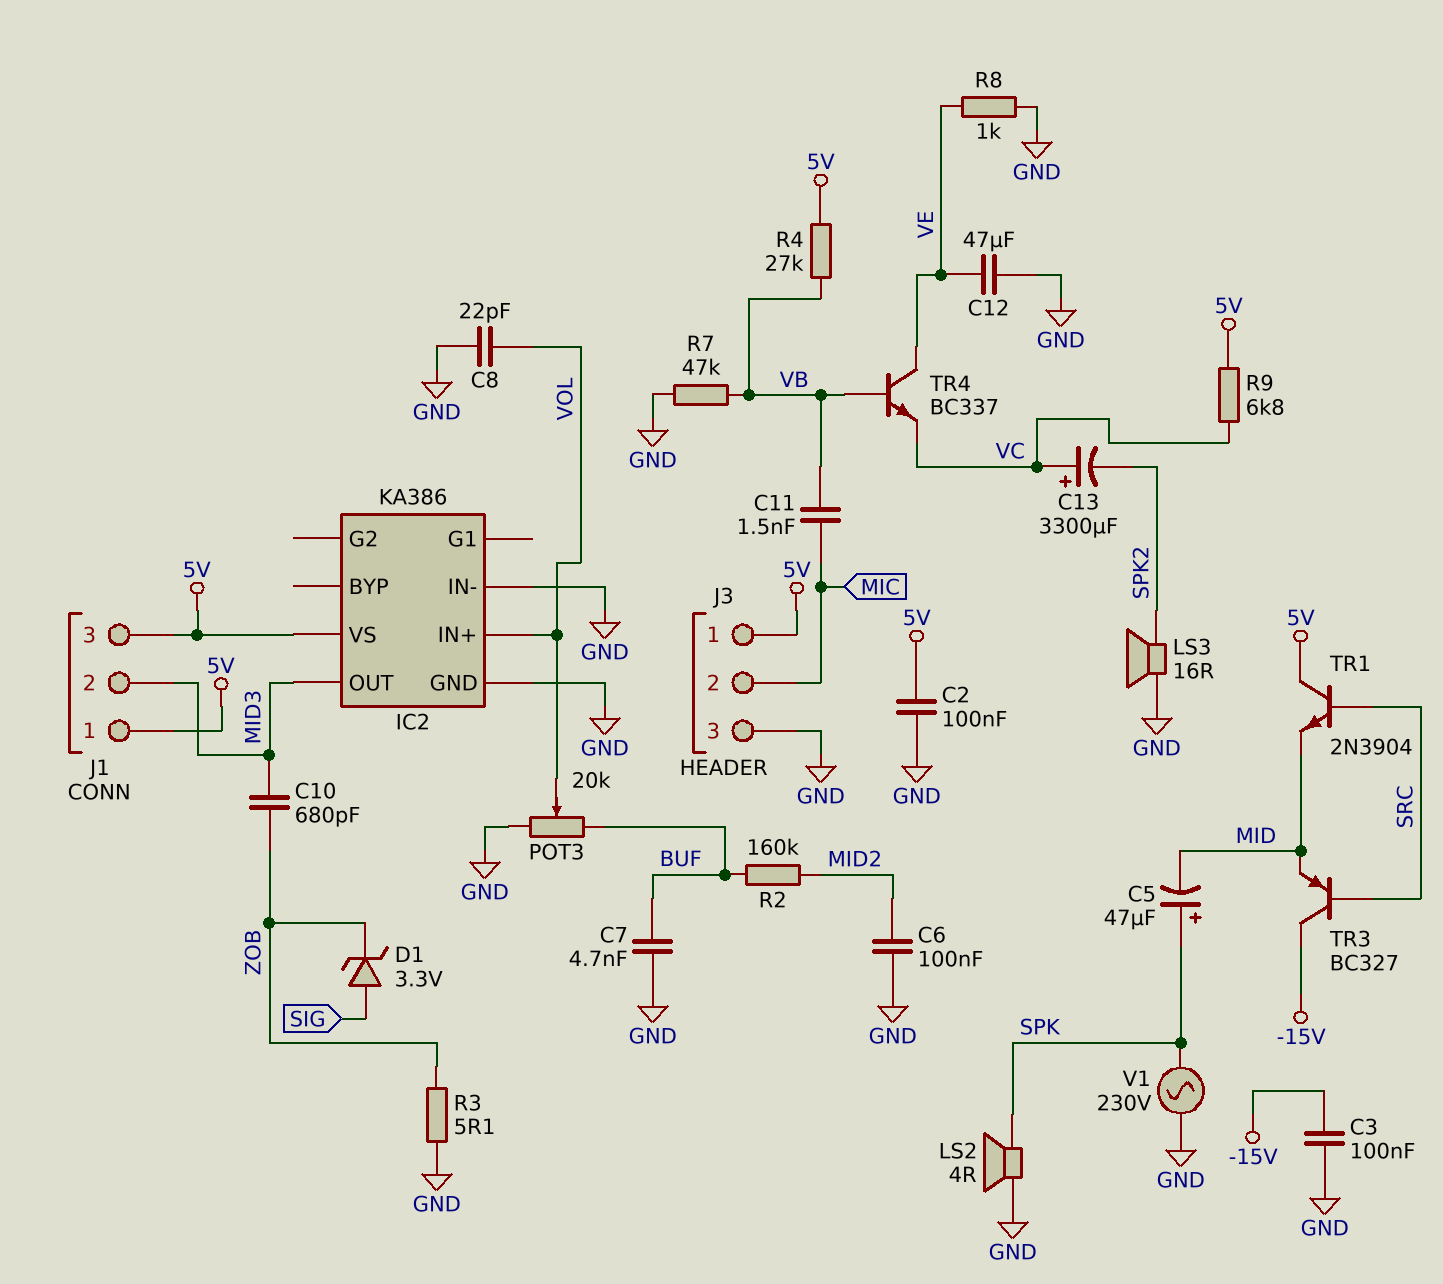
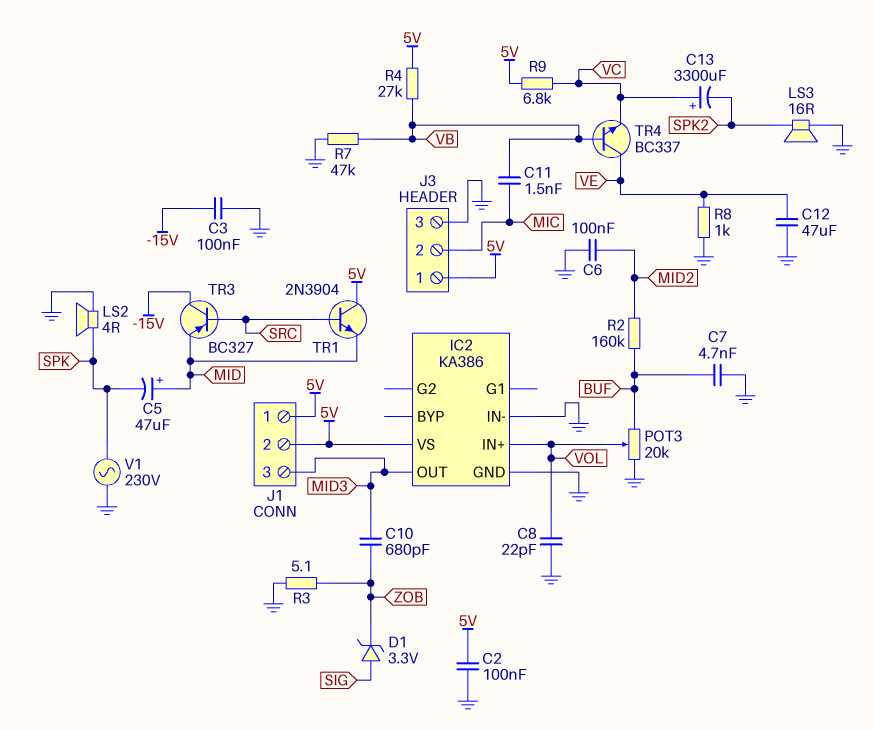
C5: 47uF (plus SPK, minus MID) -> 47uF (plus MID, minus SPK)
J1 pin 2: MID3 -> 5V
J1 pin 3: 5V -> MID3

